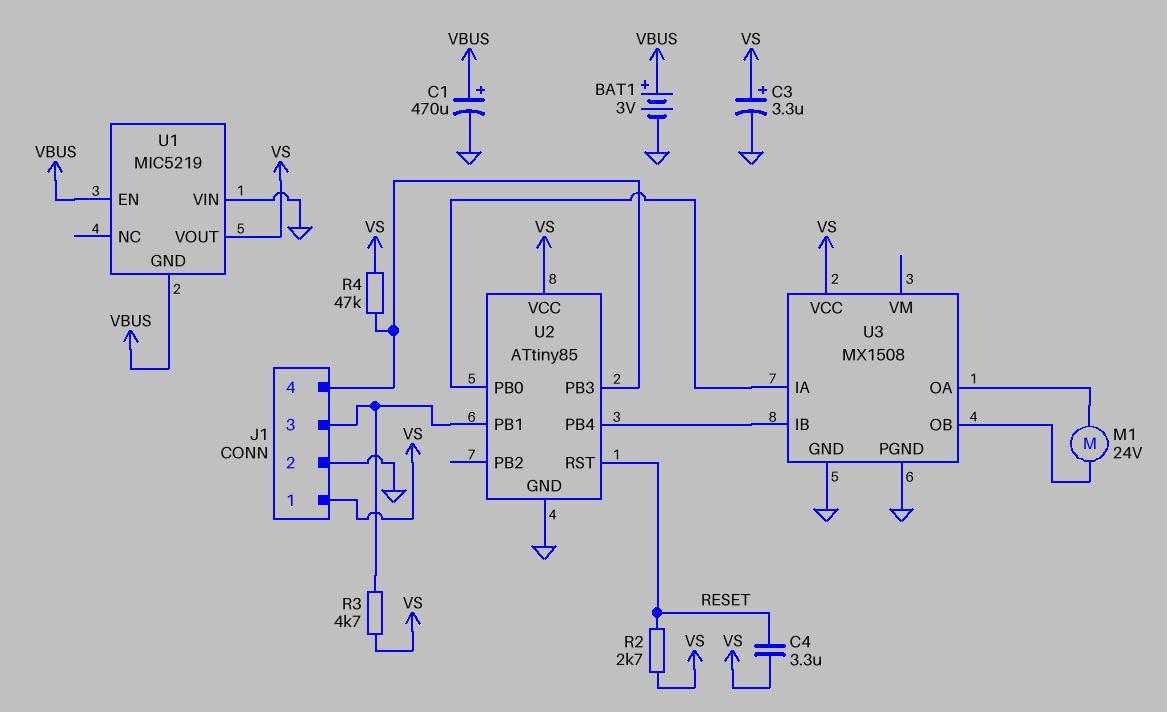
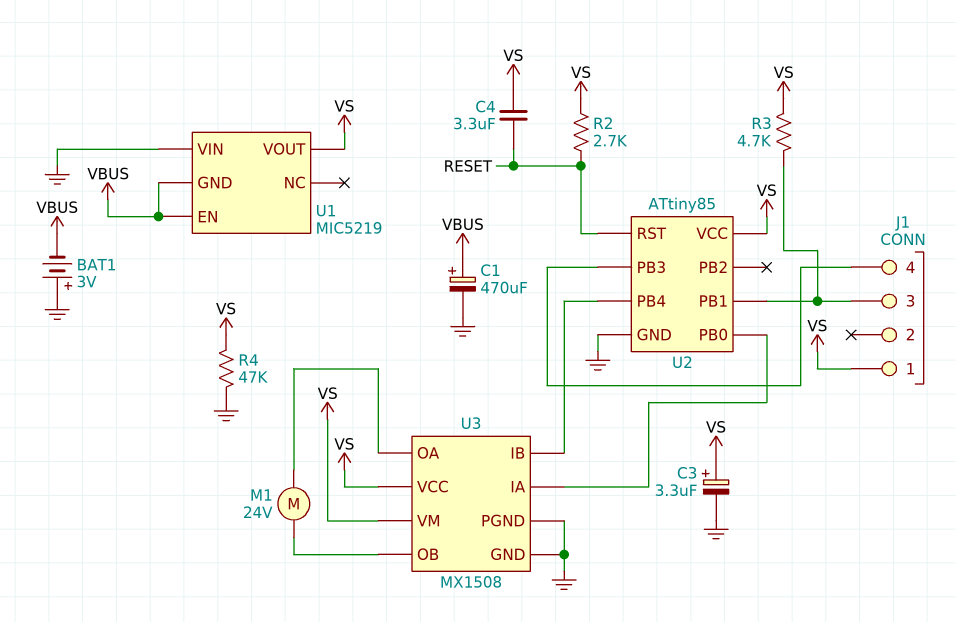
BAT1: 3V (plus VBUS, minus GND) -> 3V (plus GND, minus VBUS)
J1 pin 2: GND -> none
R4: 47k (J1/4, VS) -> 47k (GND, VS)
U3 pin VM: none -> VS

